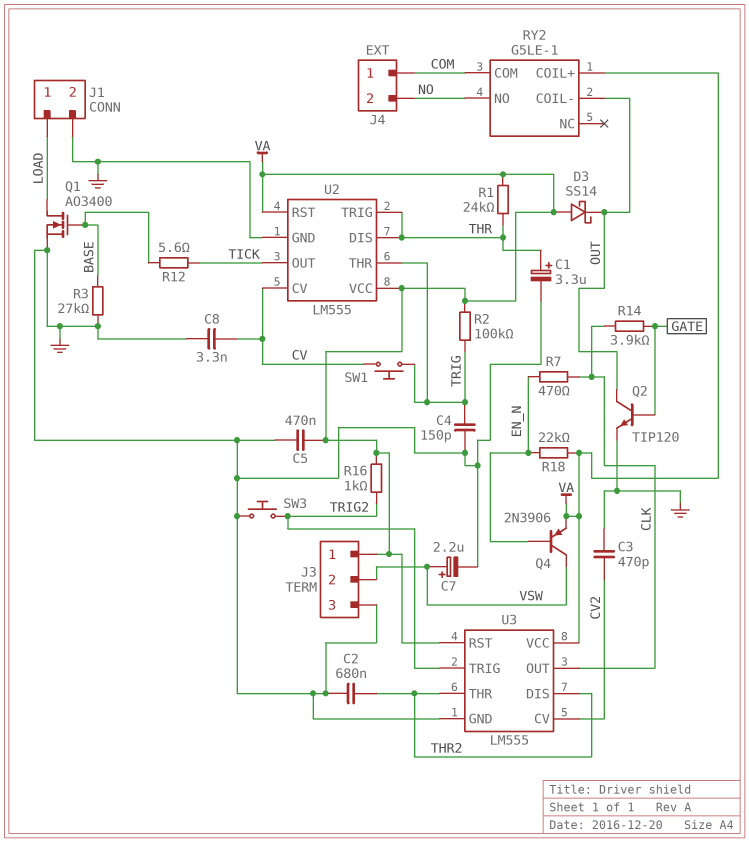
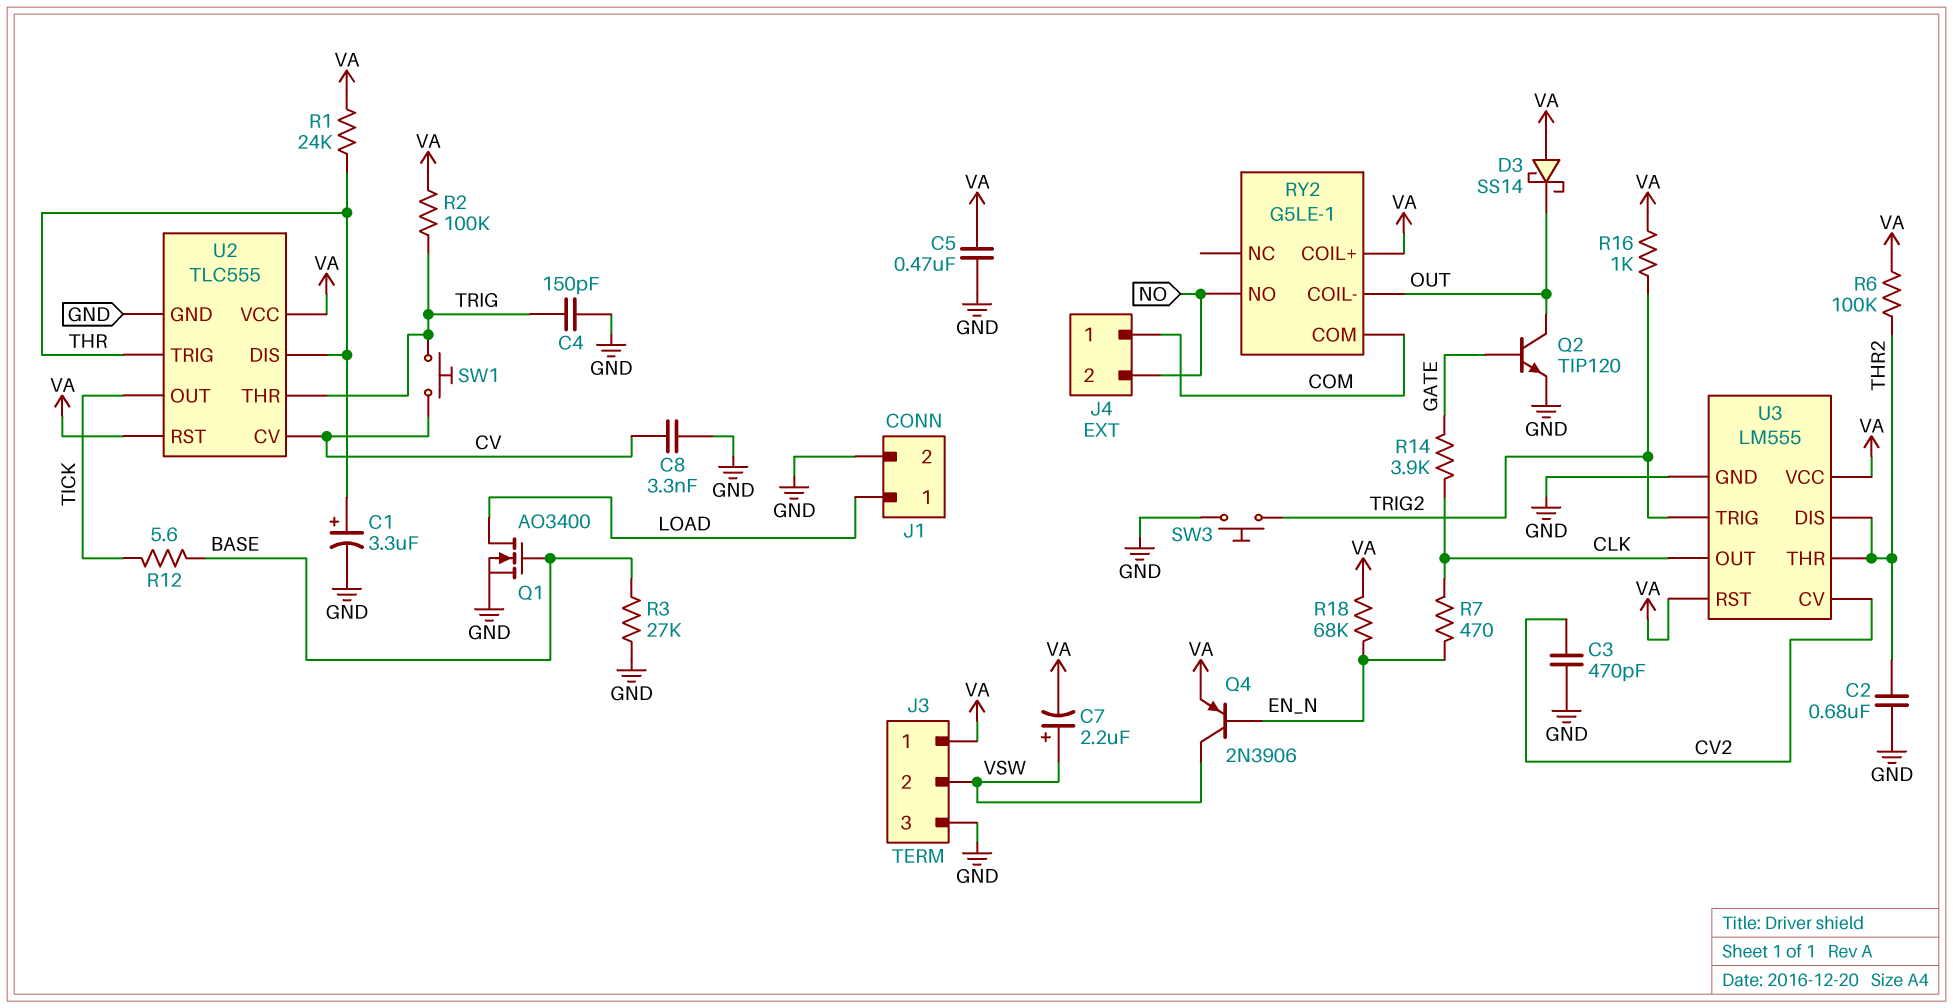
C7: 2.2uF (plus VSW, minus GND) -> 2.2uF (plus VSW, minus VA)
R6: none -> 100k (THR2, VA)
R18: 22k (EN_N, VA) -> 68k (EN_N, VA)
U2: LM555 -> TLC555

